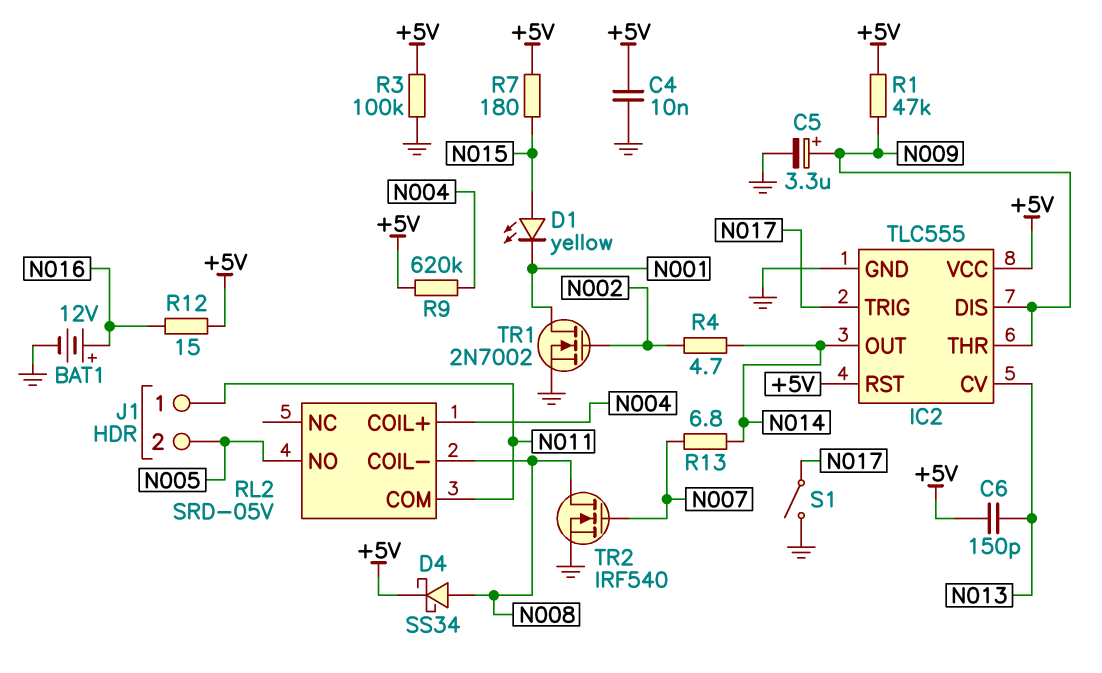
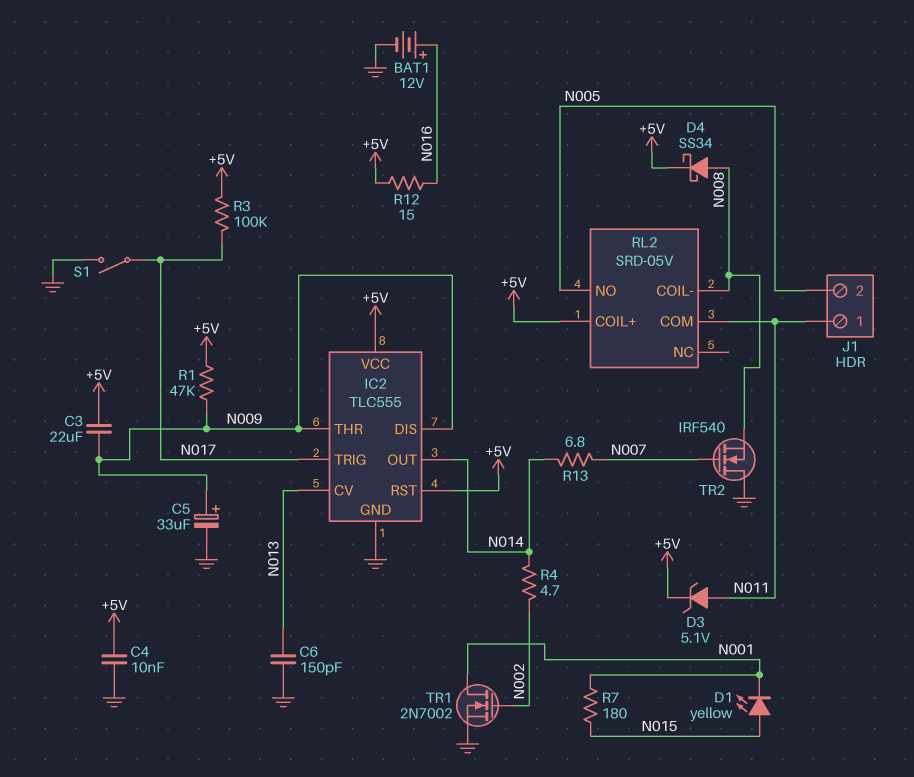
C3: none -> 22uF (+5V, N009)
C5: 3.3uF (plus N009, minus GND) -> 33uF (plus N009, minus GND)
C6: 150pF (+5V, N013) -> 150pF (GND, N013)
D3: none -> zener 5.1V (A N011, K +5V)
R3: 100k (+5V, GND) -> 100k (+5V, N017)
R7: 180 (+5V, N015) -> 180 (N001, N015)
R9: 620k (+5V, N004) -> none
RL2 pin COIL+: N004 -> +5V
TR2: NMOS IRF540 (G N007, D N008, S GND) -> NMOS IRF540 (G N007, D GND, S N008)

